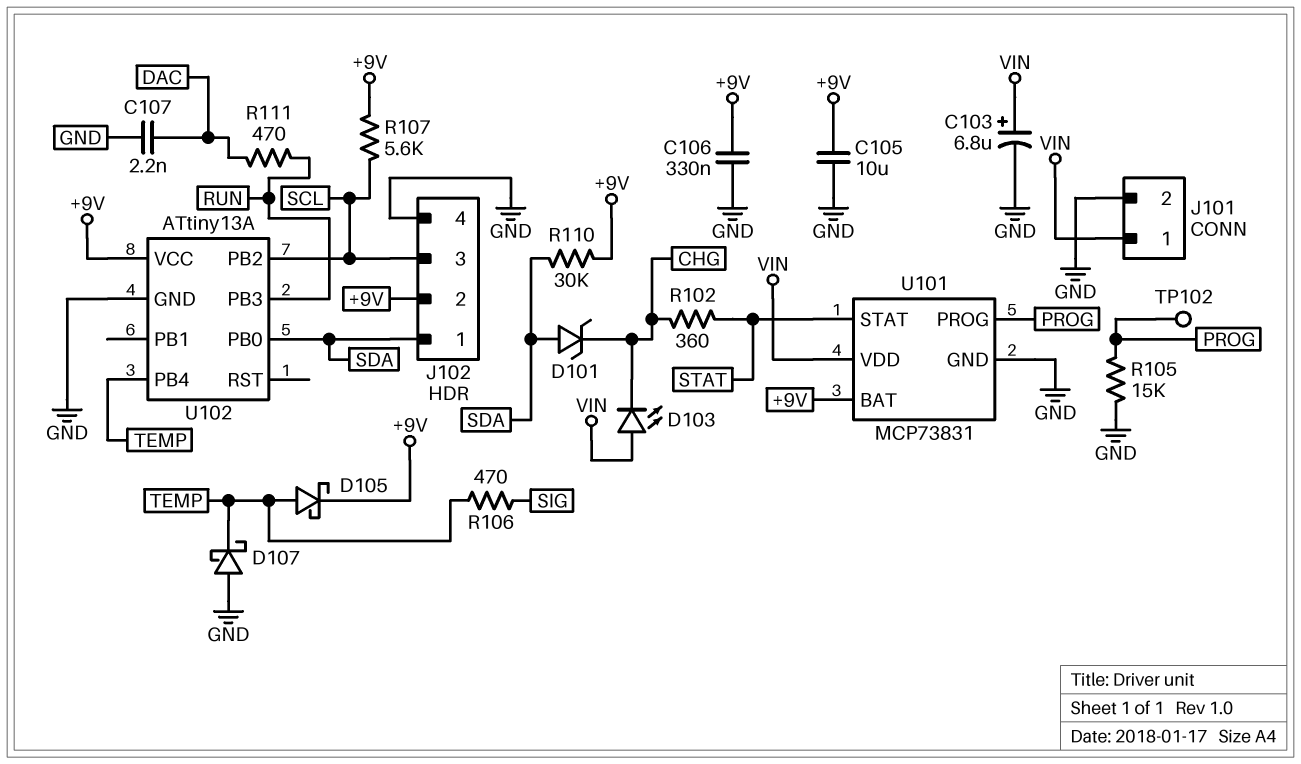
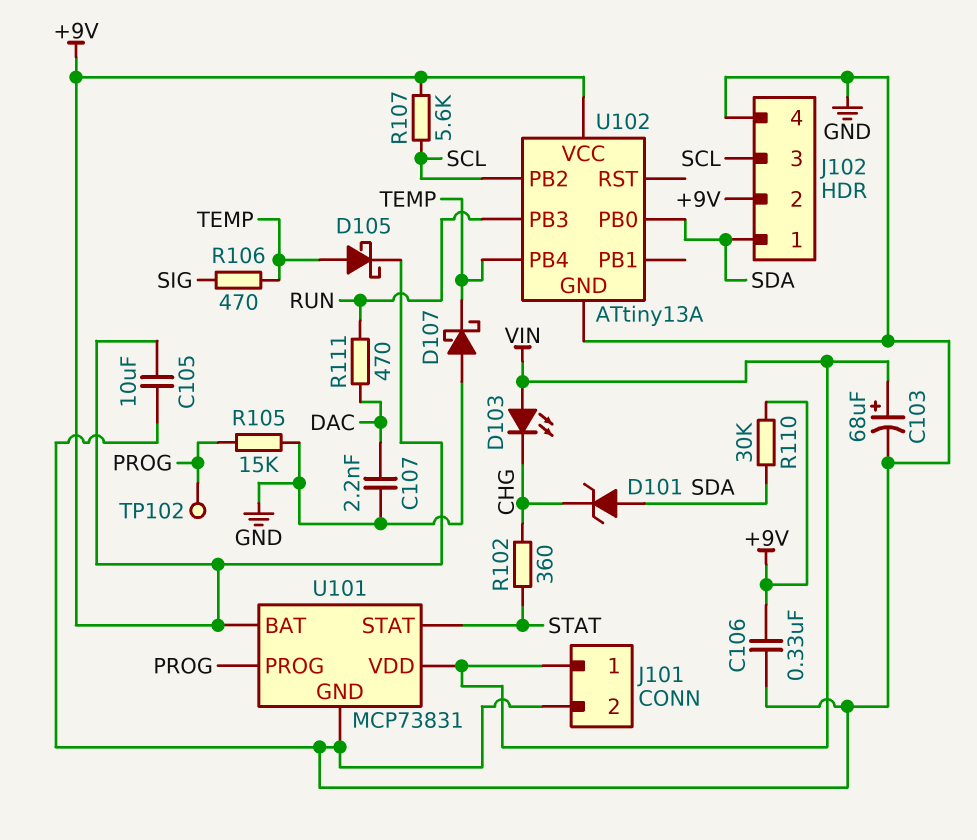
C103: 6.8uF (plus VIN, minus GND) -> 68uF (plus VIN, minus GND)

